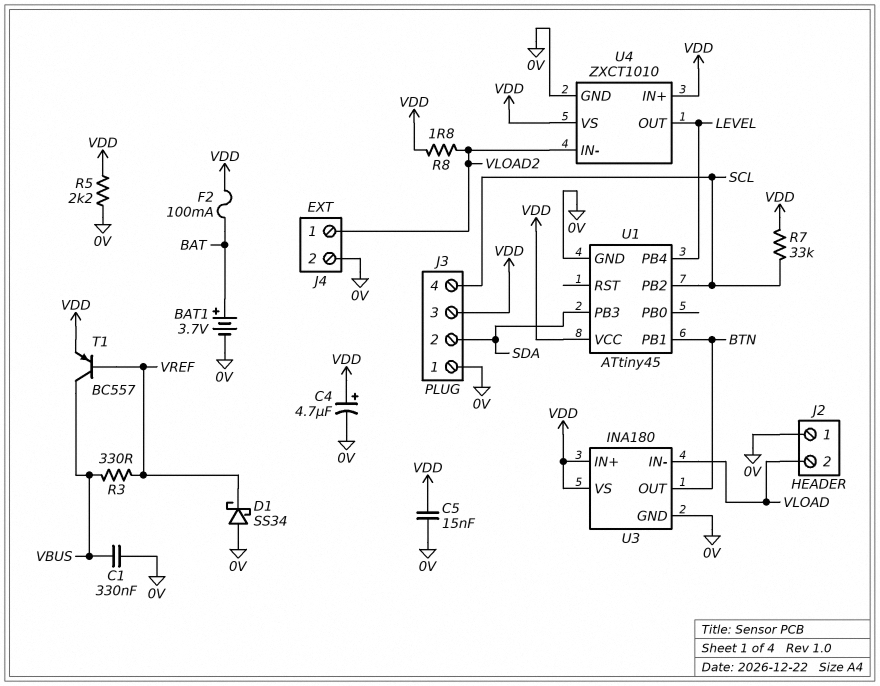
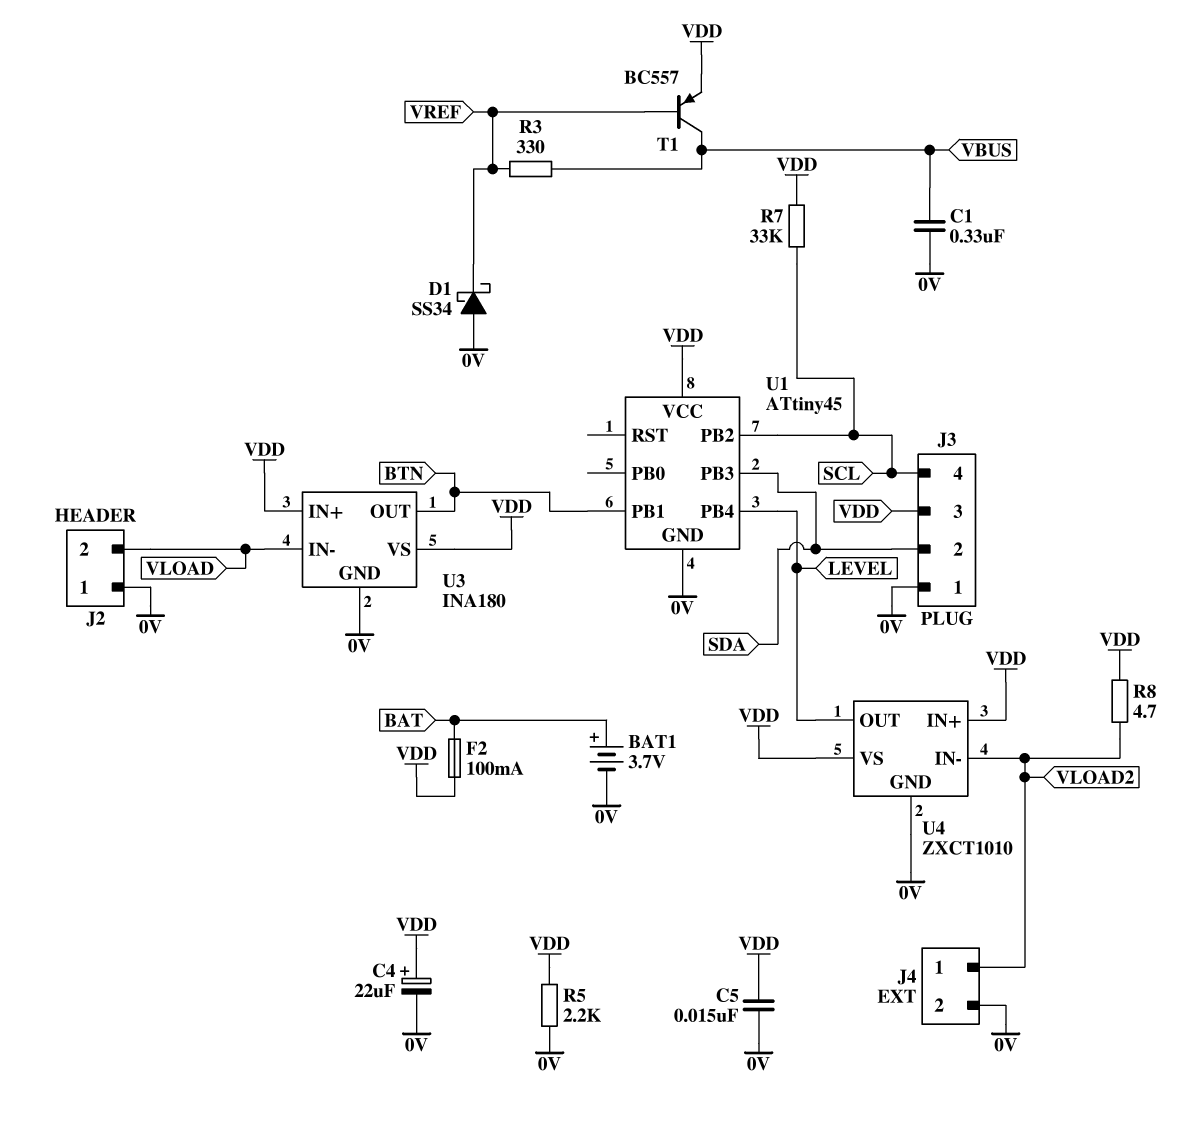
C4: 4.7uF (plus VDD, minus 0V) -> 22uF (plus VDD, minus 0V)
R8: 1.8 (VDD, VLOAD2) -> 4.7 (VDD, VLOAD2)

